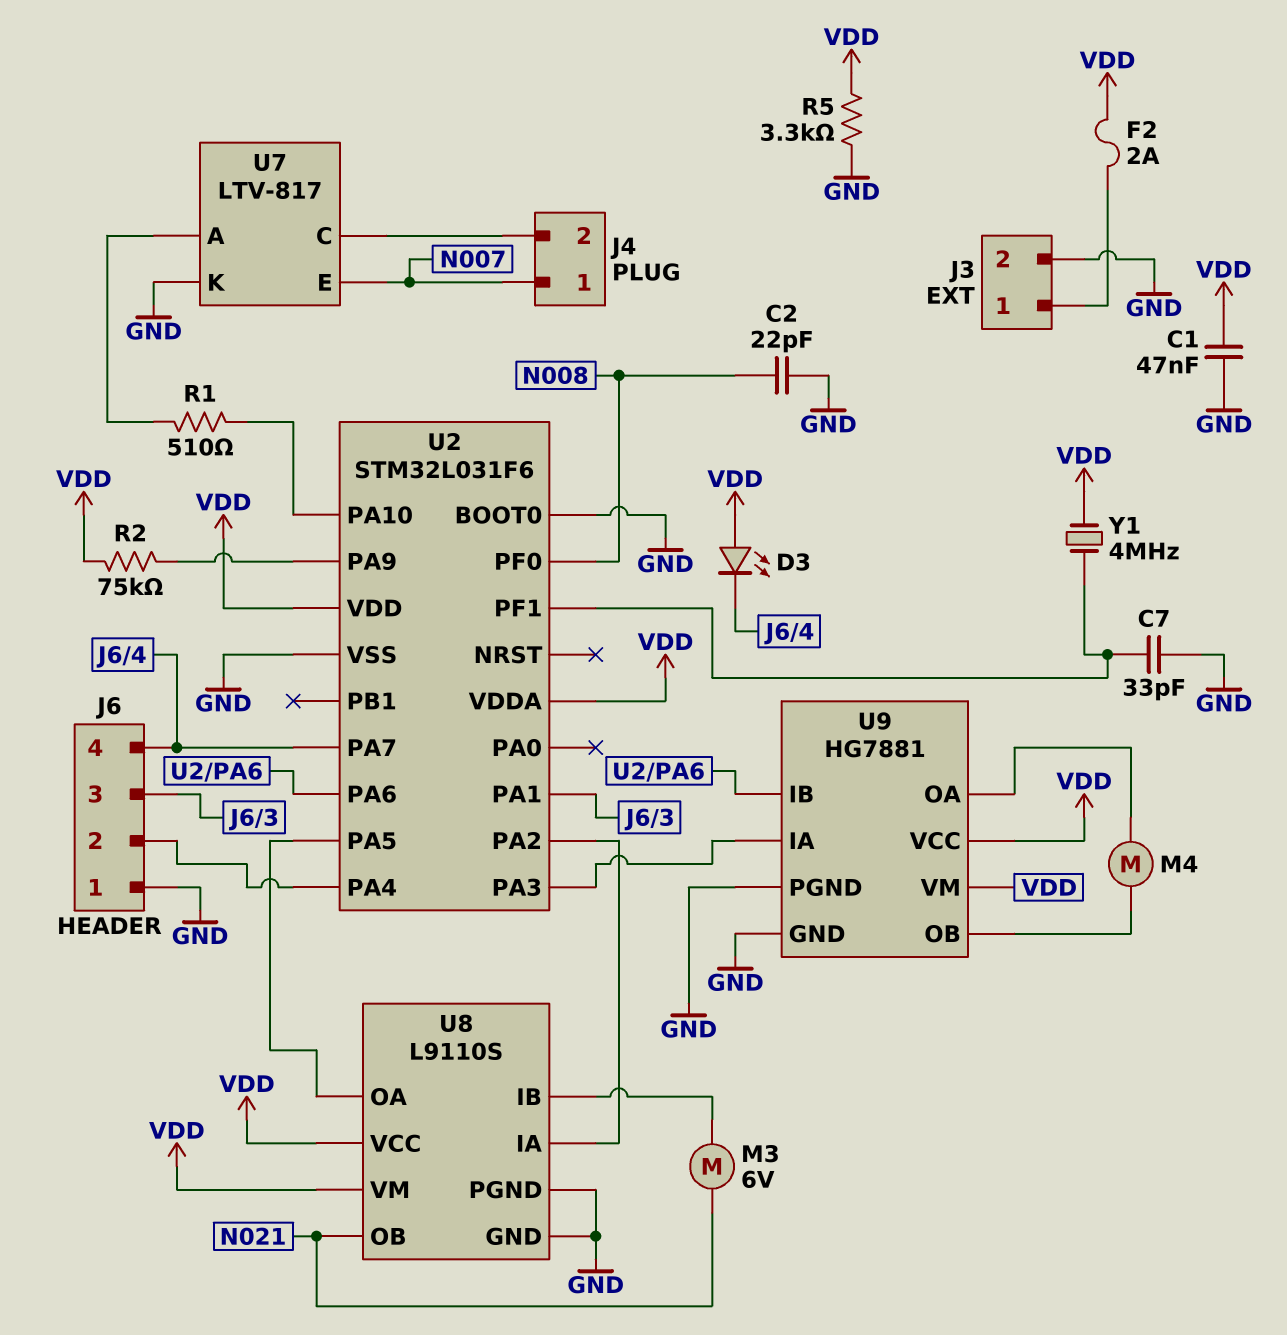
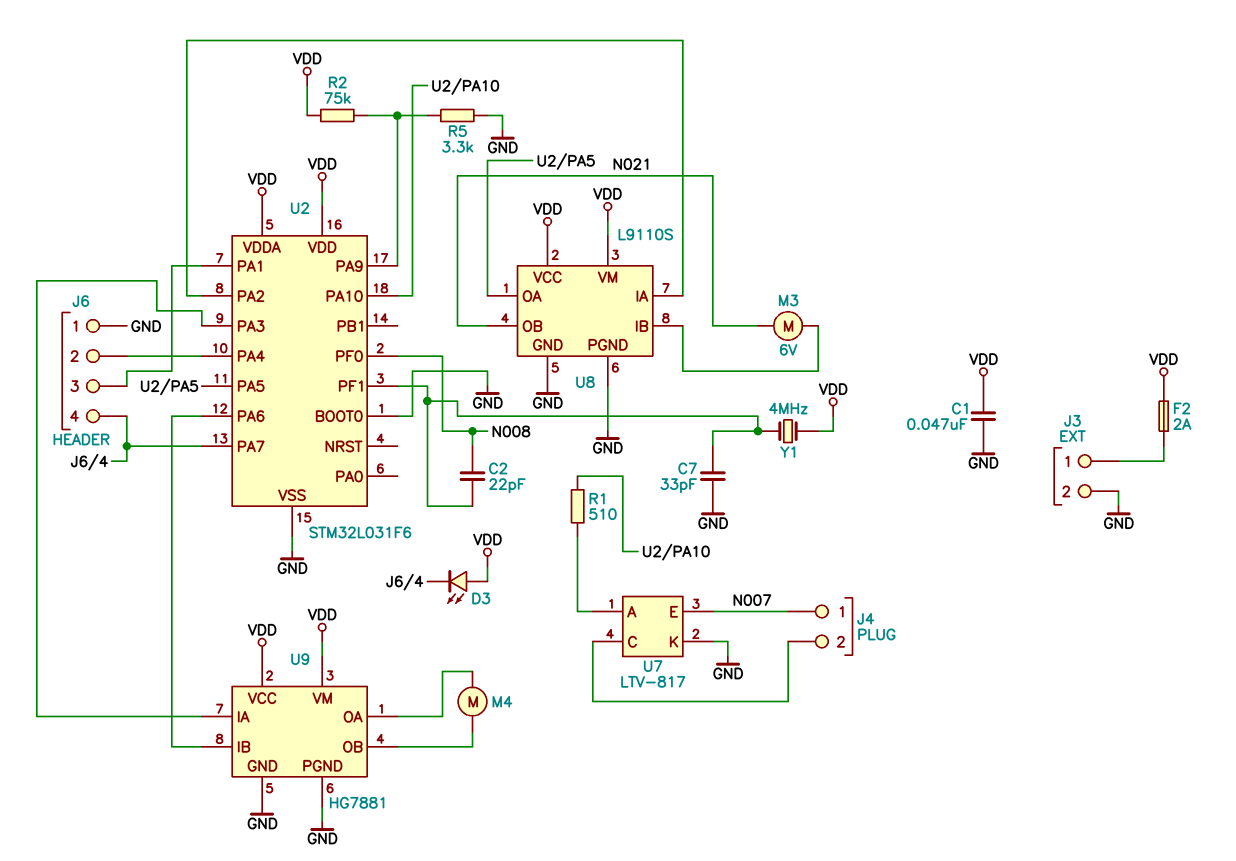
C2: 22pF (GND, N008) -> 22pF (N008, U2/PF1)
R5: 3.3k (GND, VDD) -> 3.3k (GND, U2/PA9)

